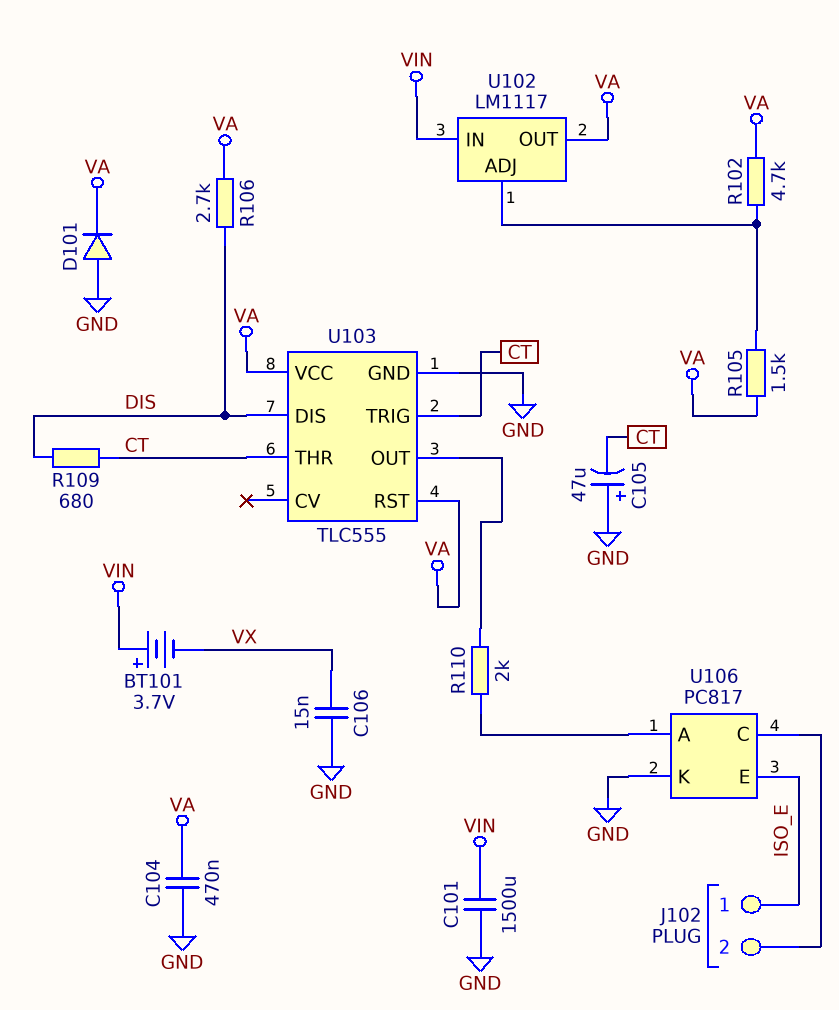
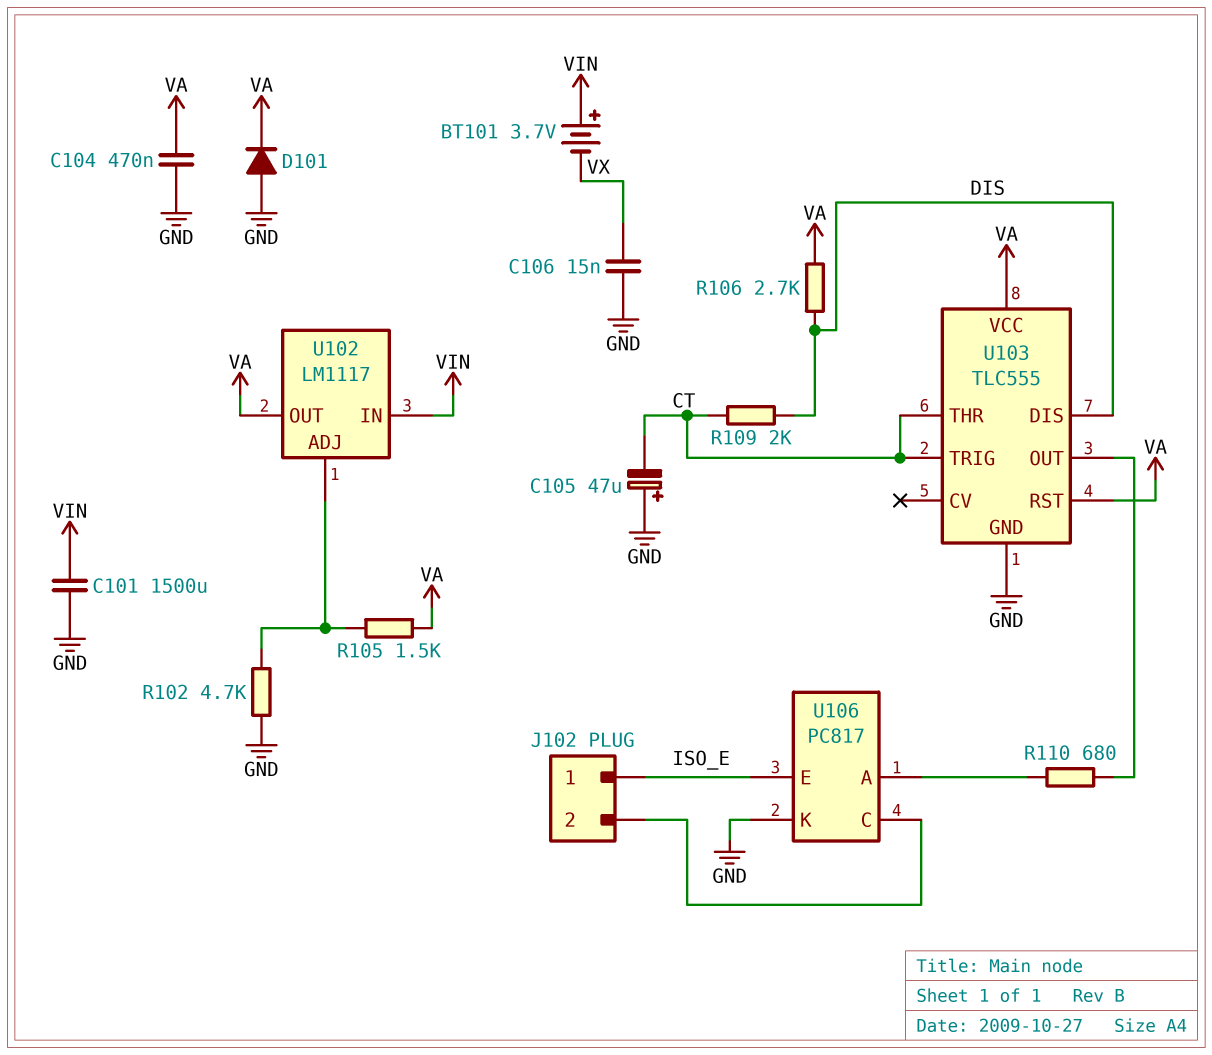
R102: 4.7k (U102/ADJ, VA) -> 4.7k (GND, U102/ADJ)
R109: 680 (CT, DIS) -> 2k (CT, DIS)
R110: 2k (U103/OUT, U106/A) -> 680 (U103/OUT, U106/A)

